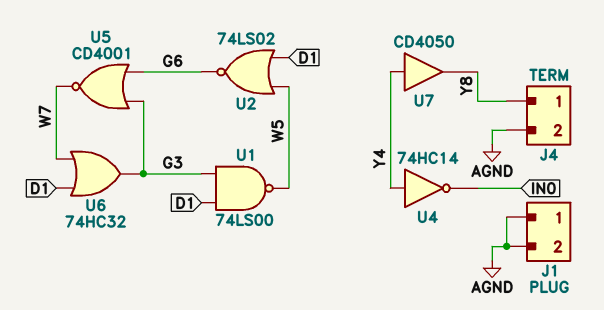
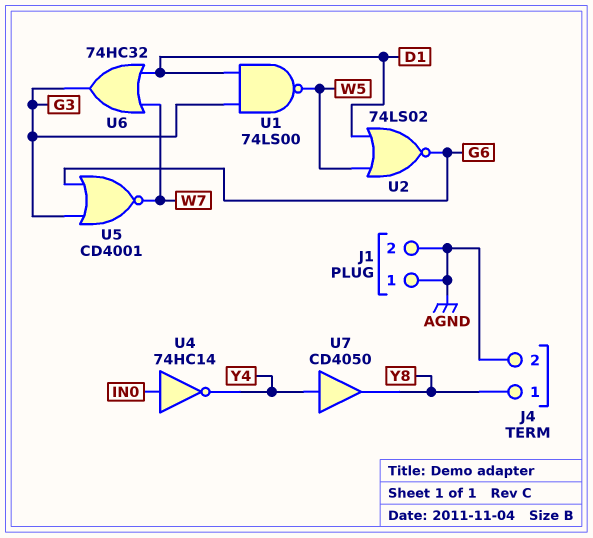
U4: NOT 74HC14 (in Y4, out IN0) -> NOT 74HC14 (in IN0, out Y4)

